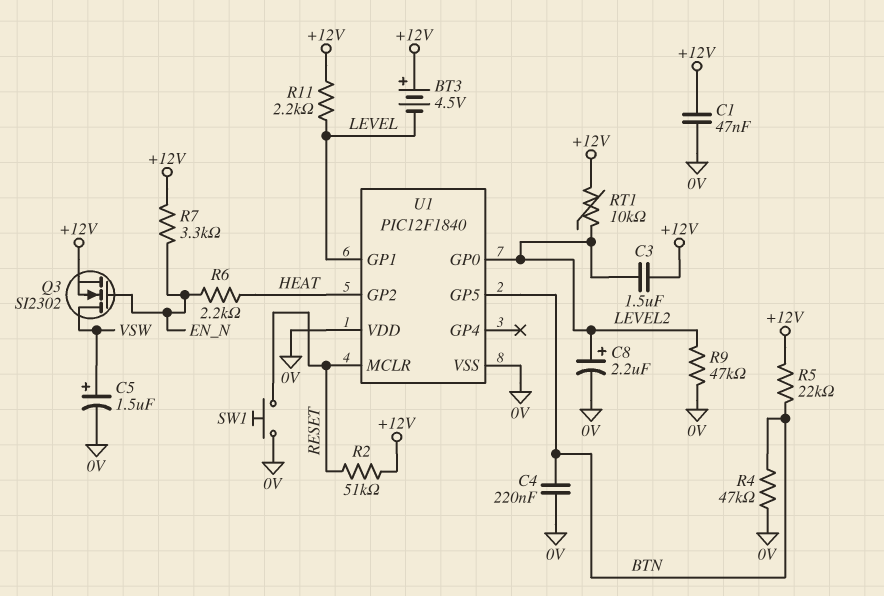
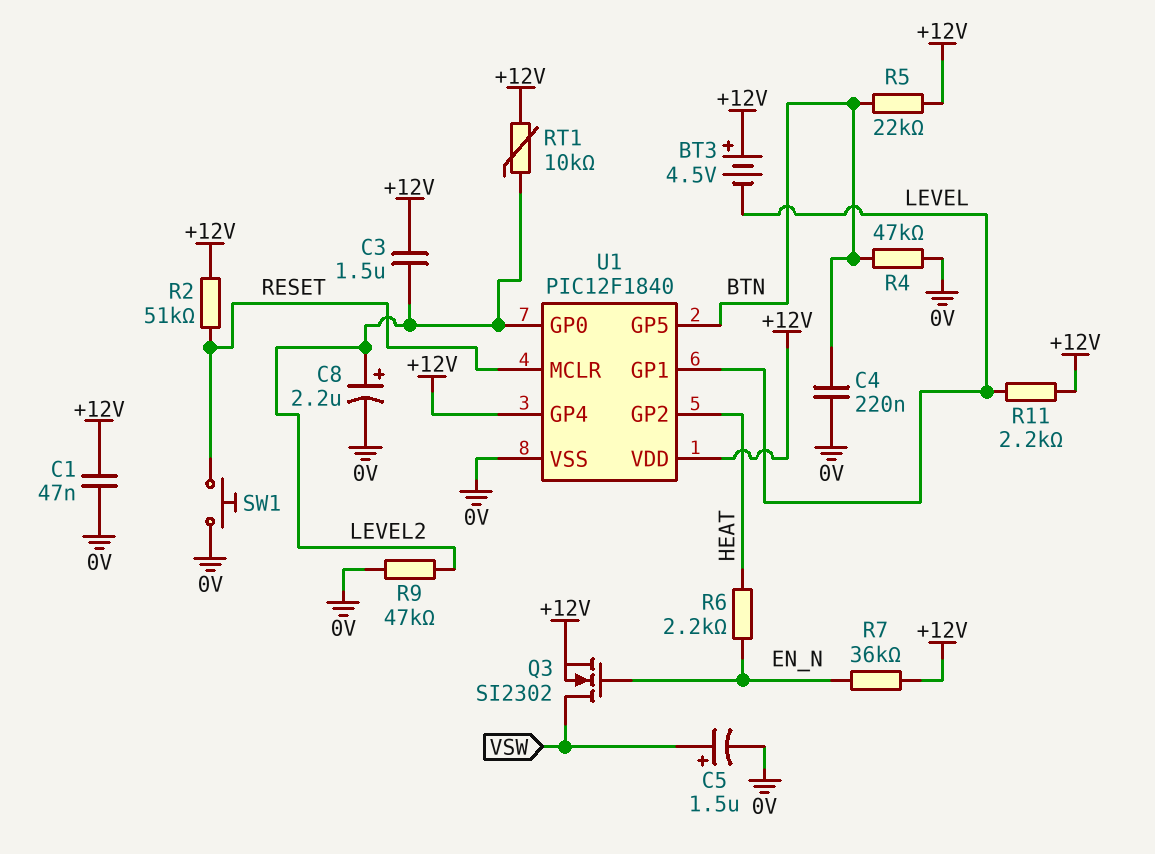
R7: 3.3k (+12V, EN_N) -> 36k (+12V, EN_N)
U1 pin GP4: none -> +12V
U1 pin VDD: 0V -> +12V

